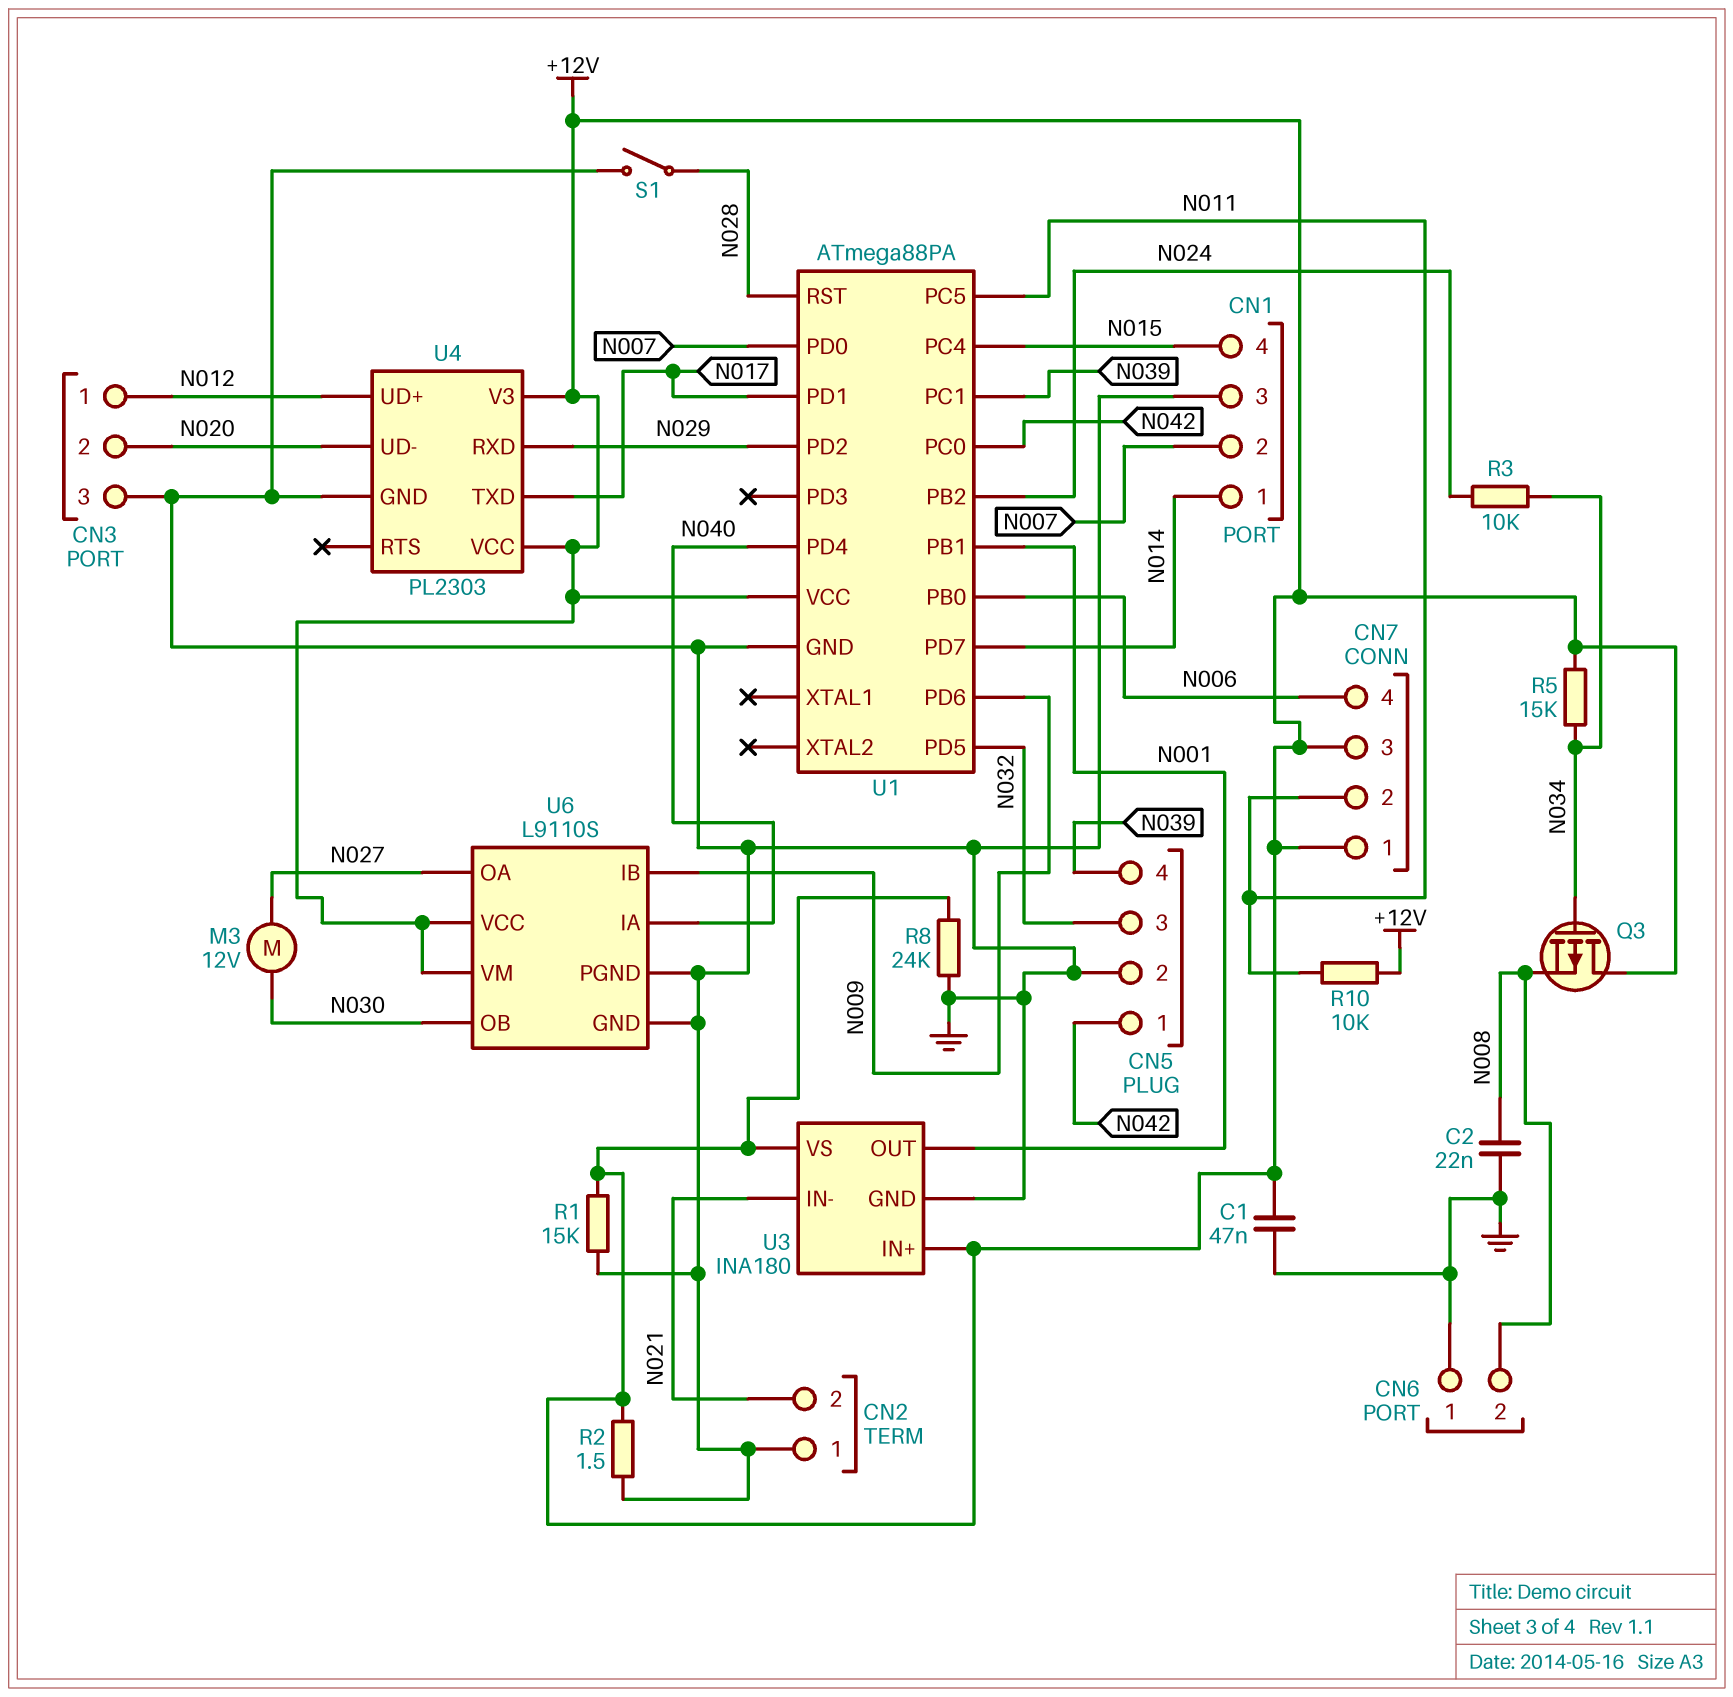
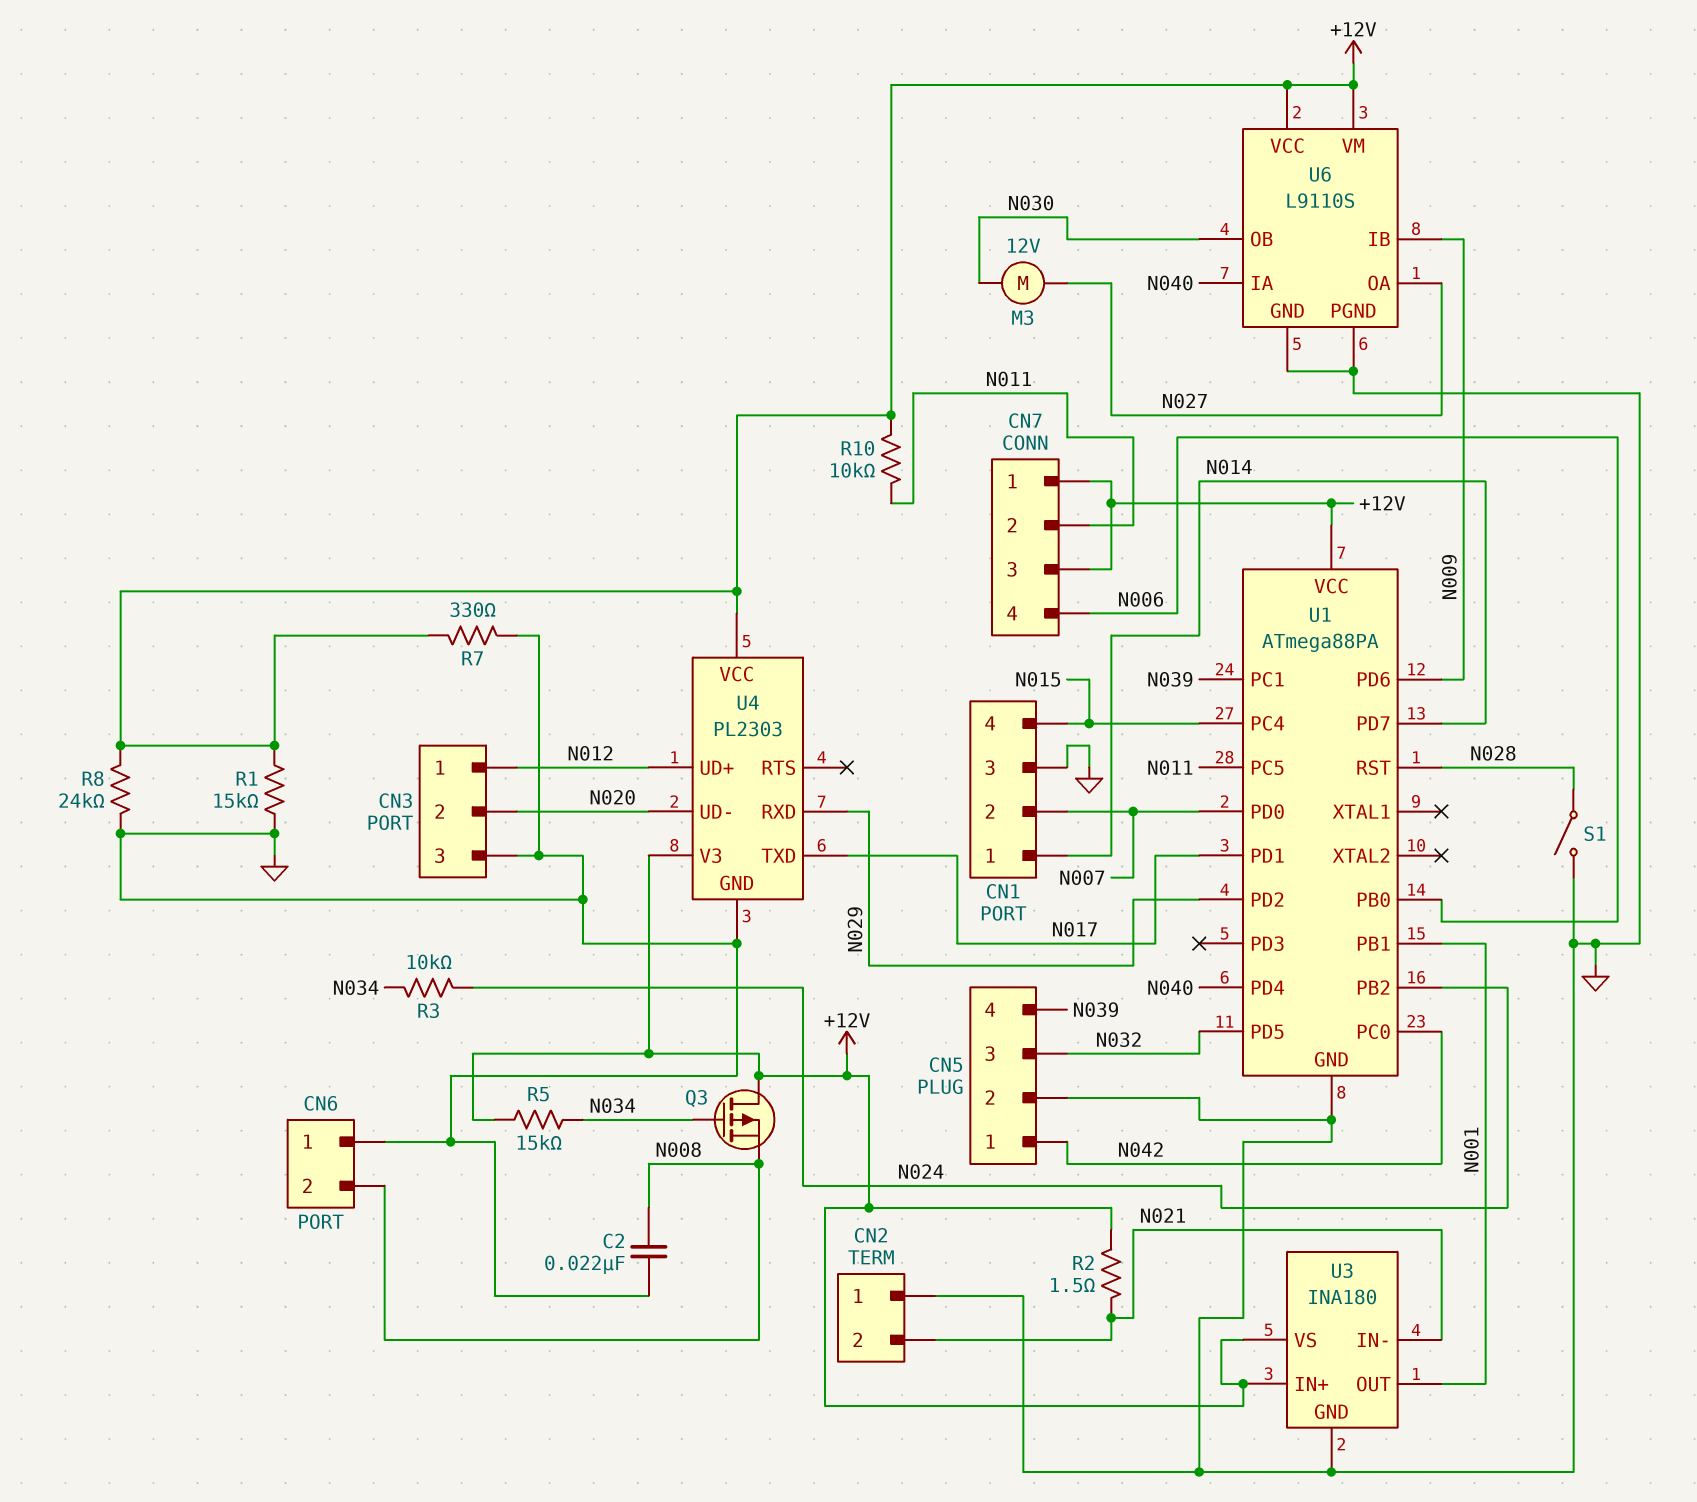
C1: 47nF (+12V, GND) -> none
R2: 1.5 (+12V, GND) -> 1.5 (+12V, N021)
R7: none -> 330 (+12V, GND)

